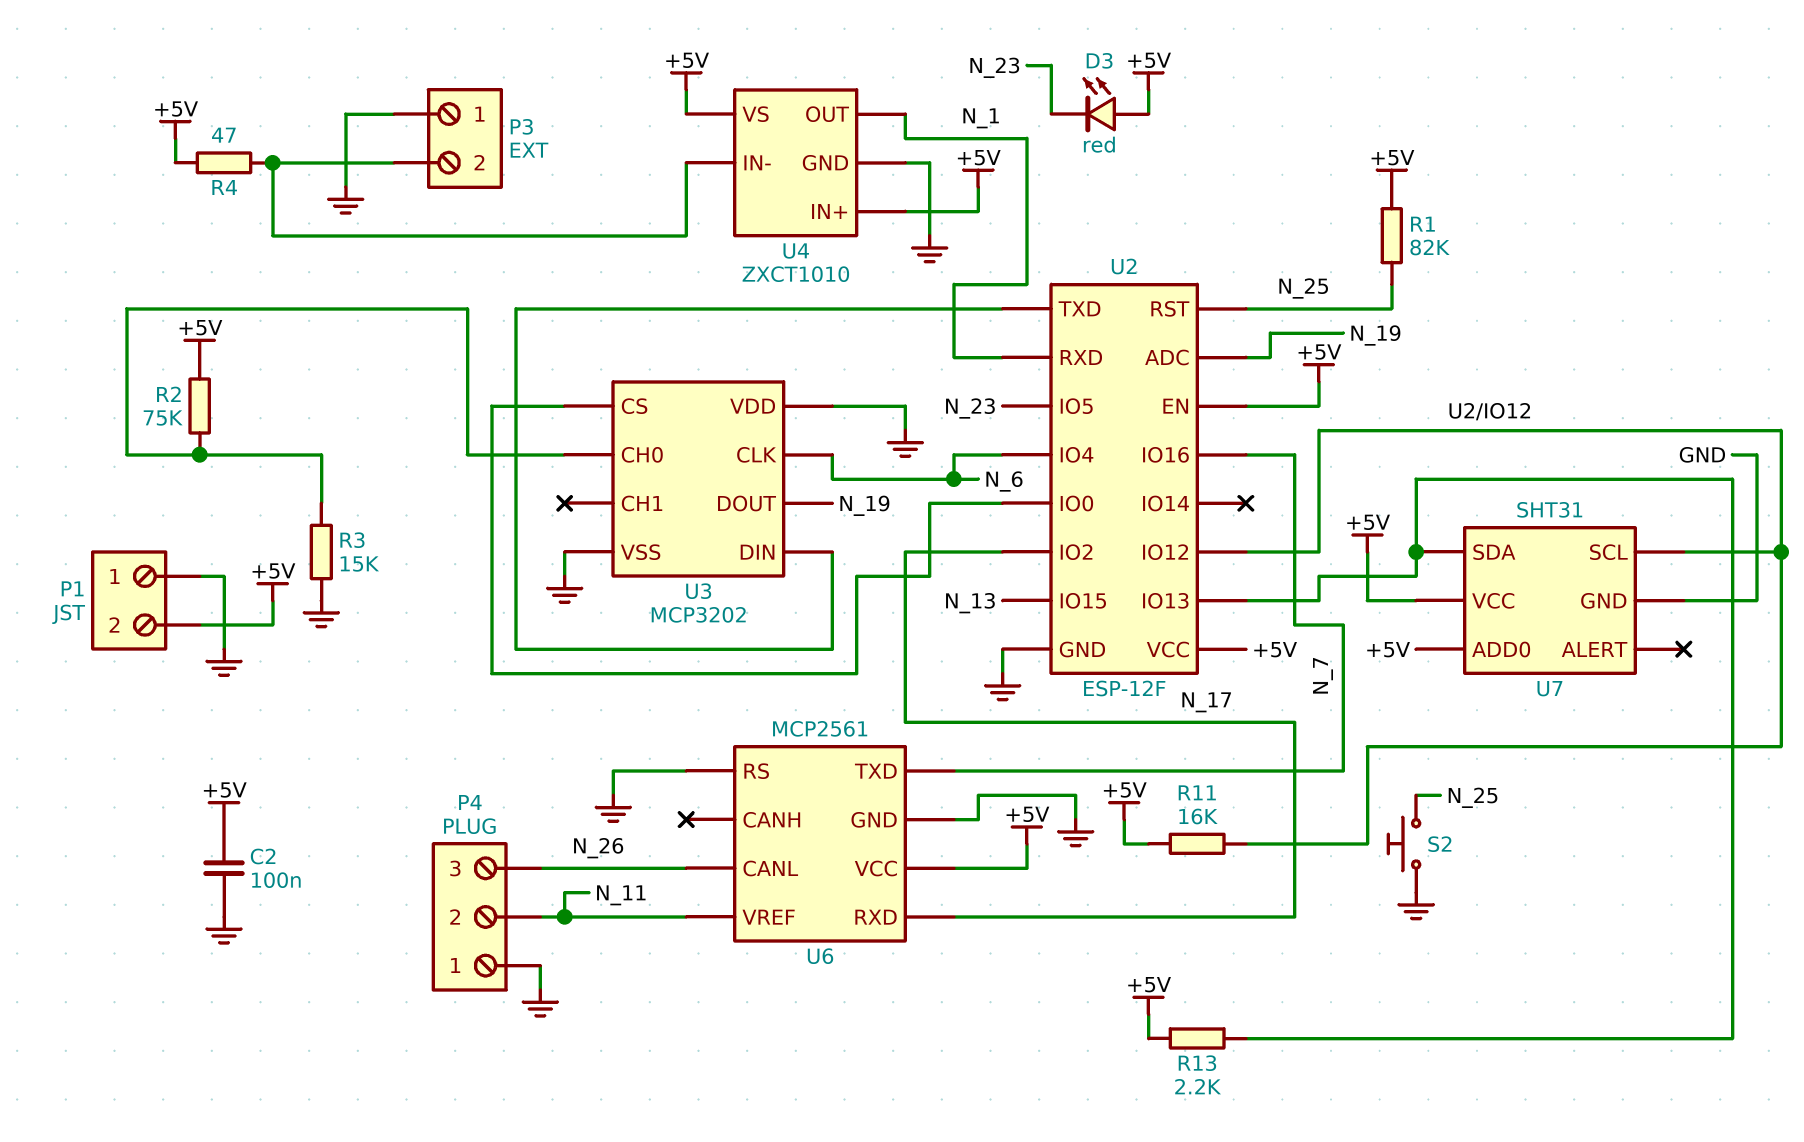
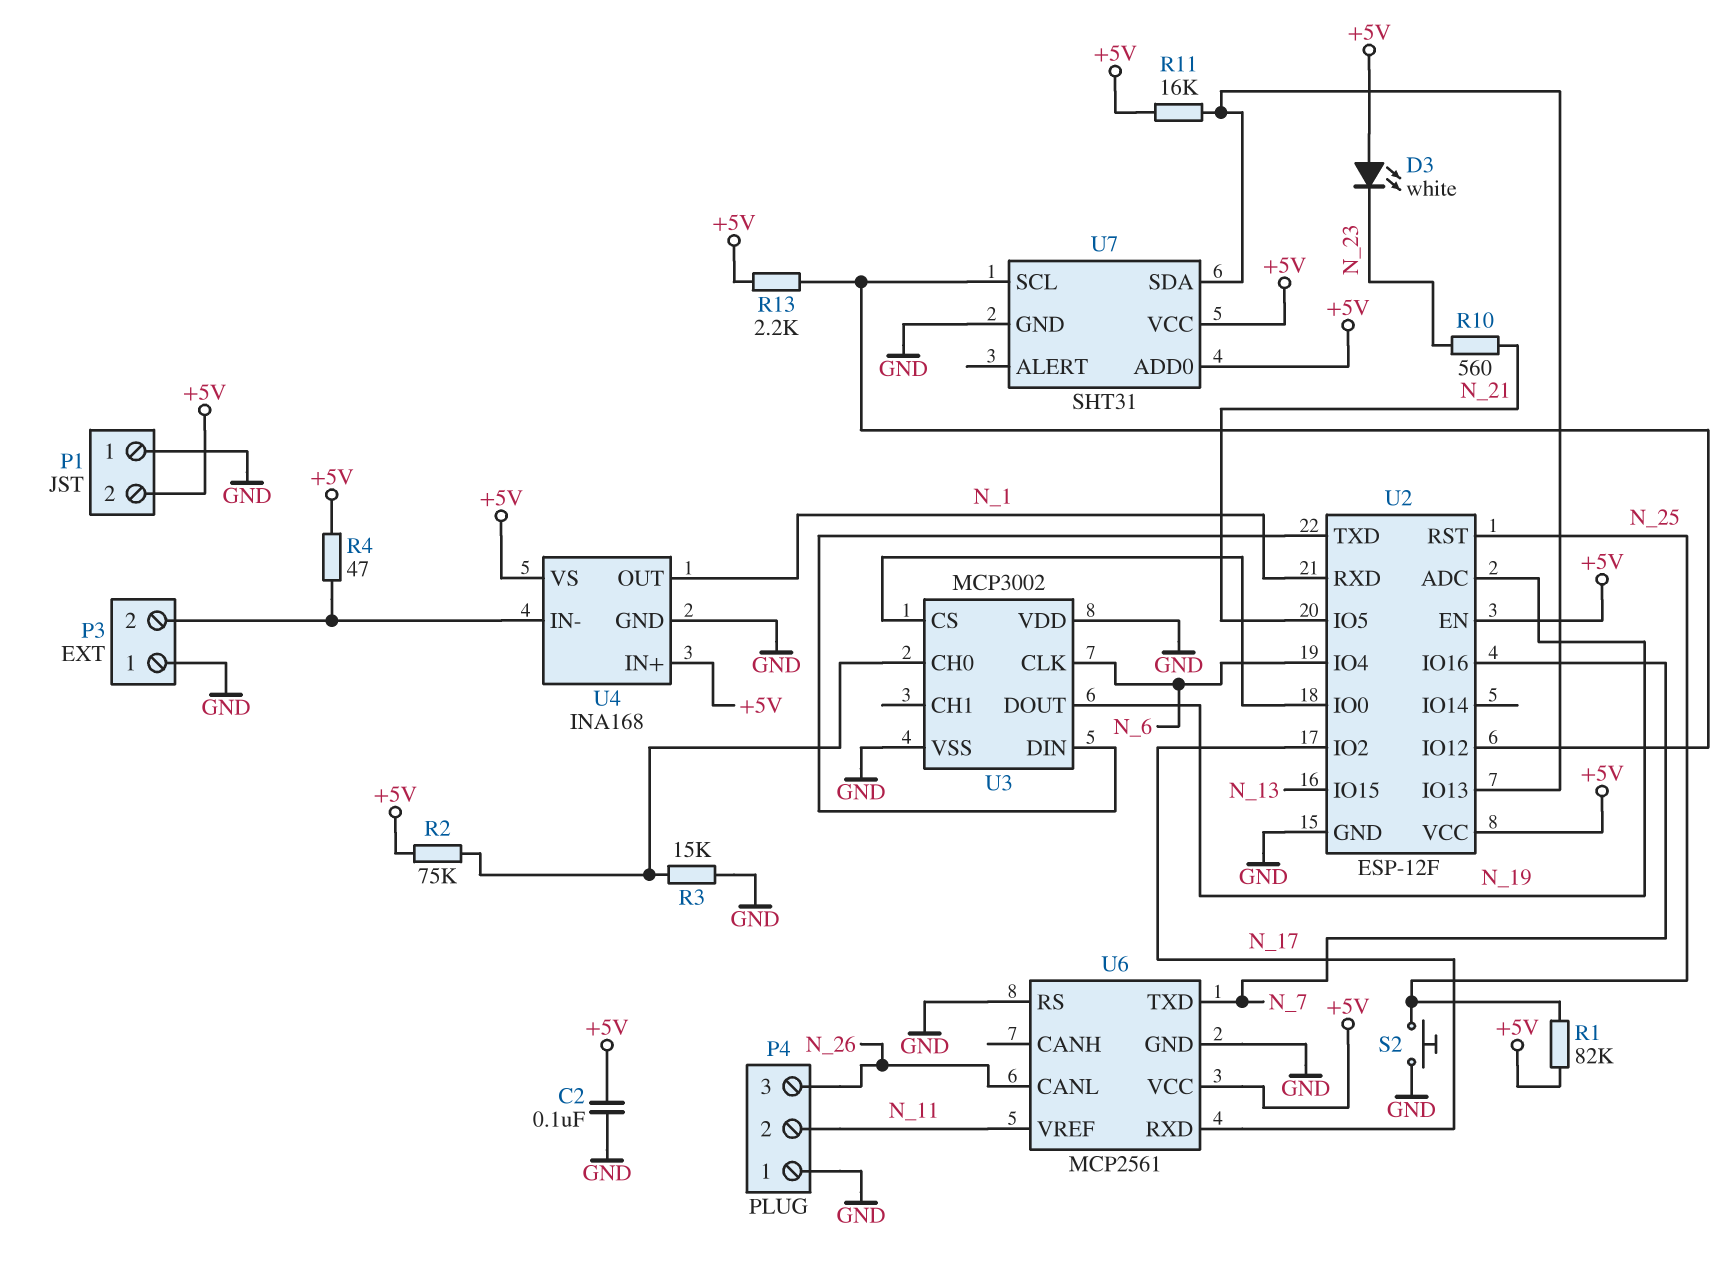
D3: LED red (A +5V, K N_23) -> LED white (A +5V, K N_23)
R10: none -> 560 (N_21, N_23)
R11: 16k (+5V, U2/IO12) -> 16k (+5V, U2/IO13)
R13: 2.2k (+5V, U2/IO13) -> 2.2k (+5V, U2/IO12)
U2 pin IO5: N_23 -> N_21
U3: MCP3202 -> MCP3002
U4: ZXCT1010 -> INA168

